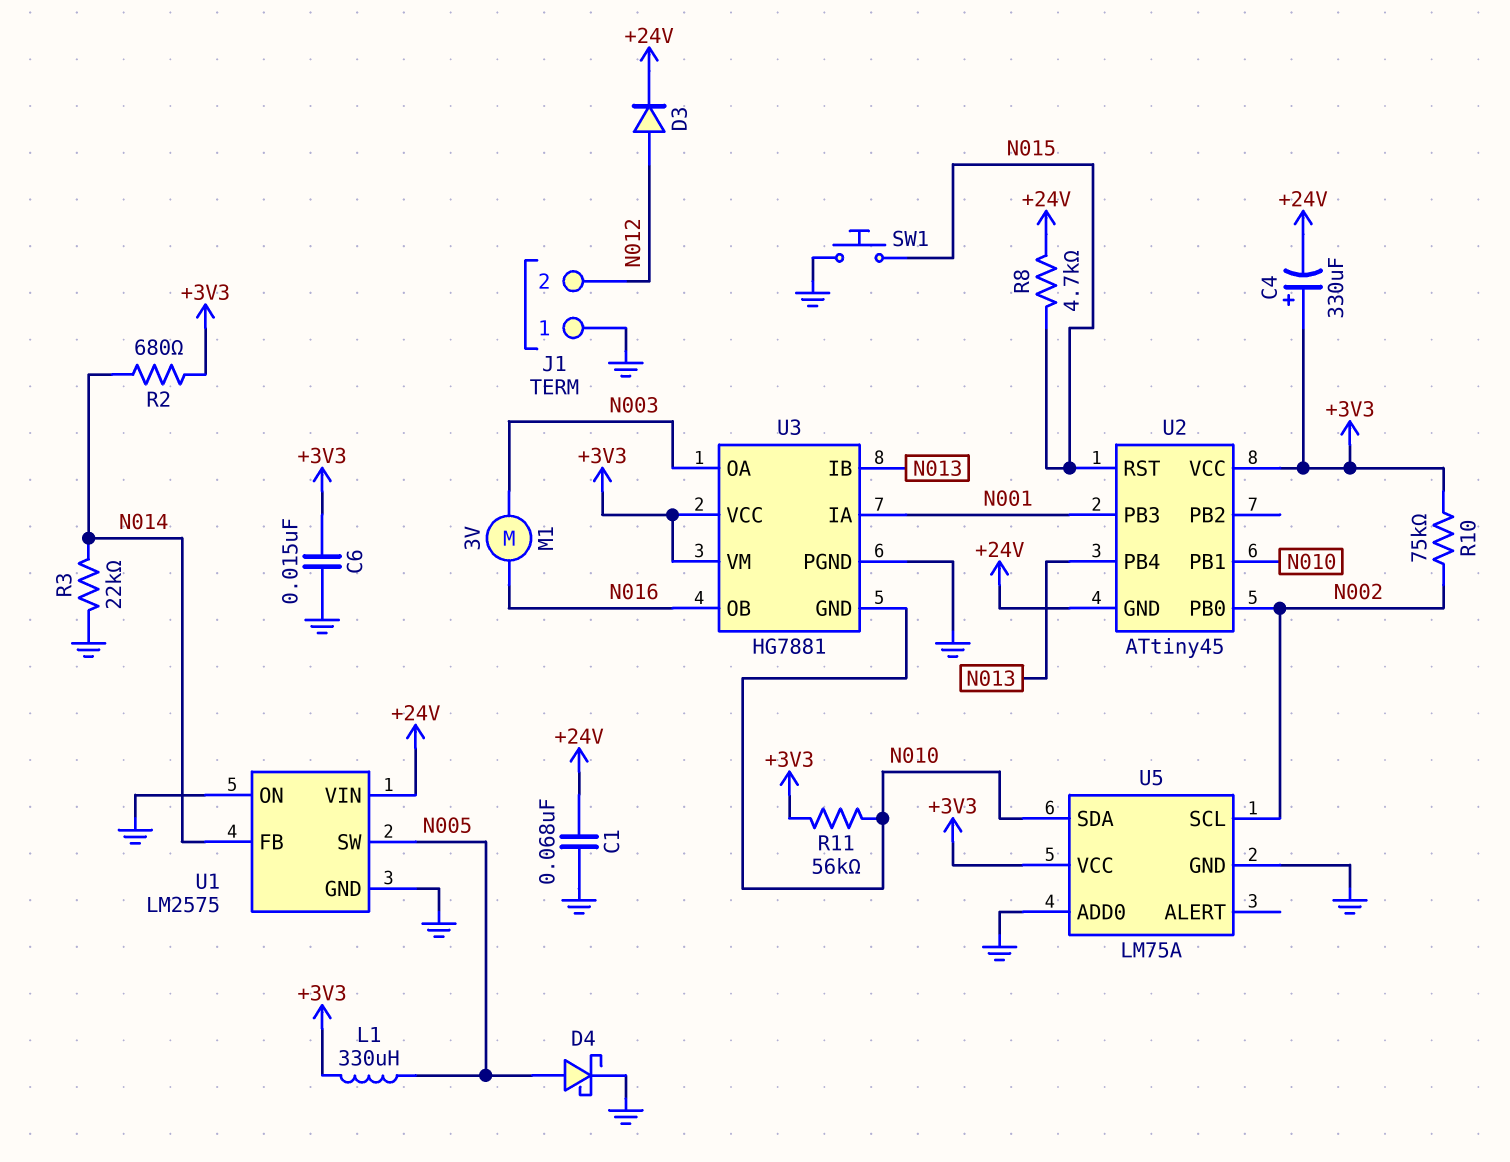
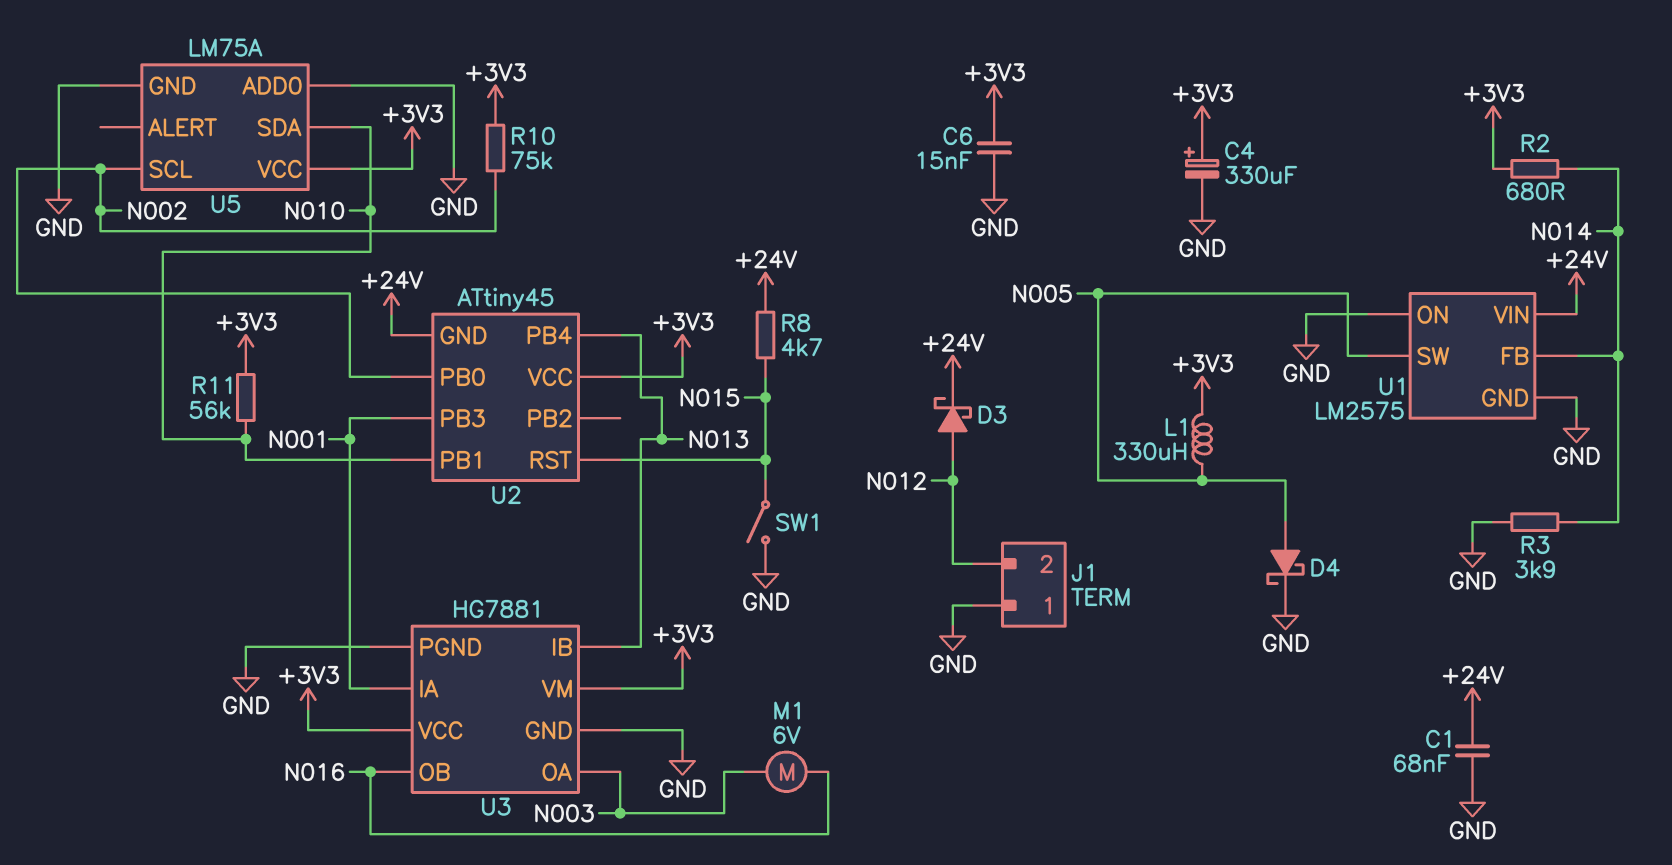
C4: 330uF (plus +3V3, minus +24V) -> 330uF (plus +3V3, minus GND)
D3: diode (A N012, K +24V) -> schottky (A N012, K +24V)
M1: motor 3V (N003, N016) -> motor 6V (N003, N016)
R3: 22k (GND, N014) -> 3.9k (GND, N014)
SW1: button (GND, N015) -> switch (GND, N015)
U3 pin GND: N010 -> GND

